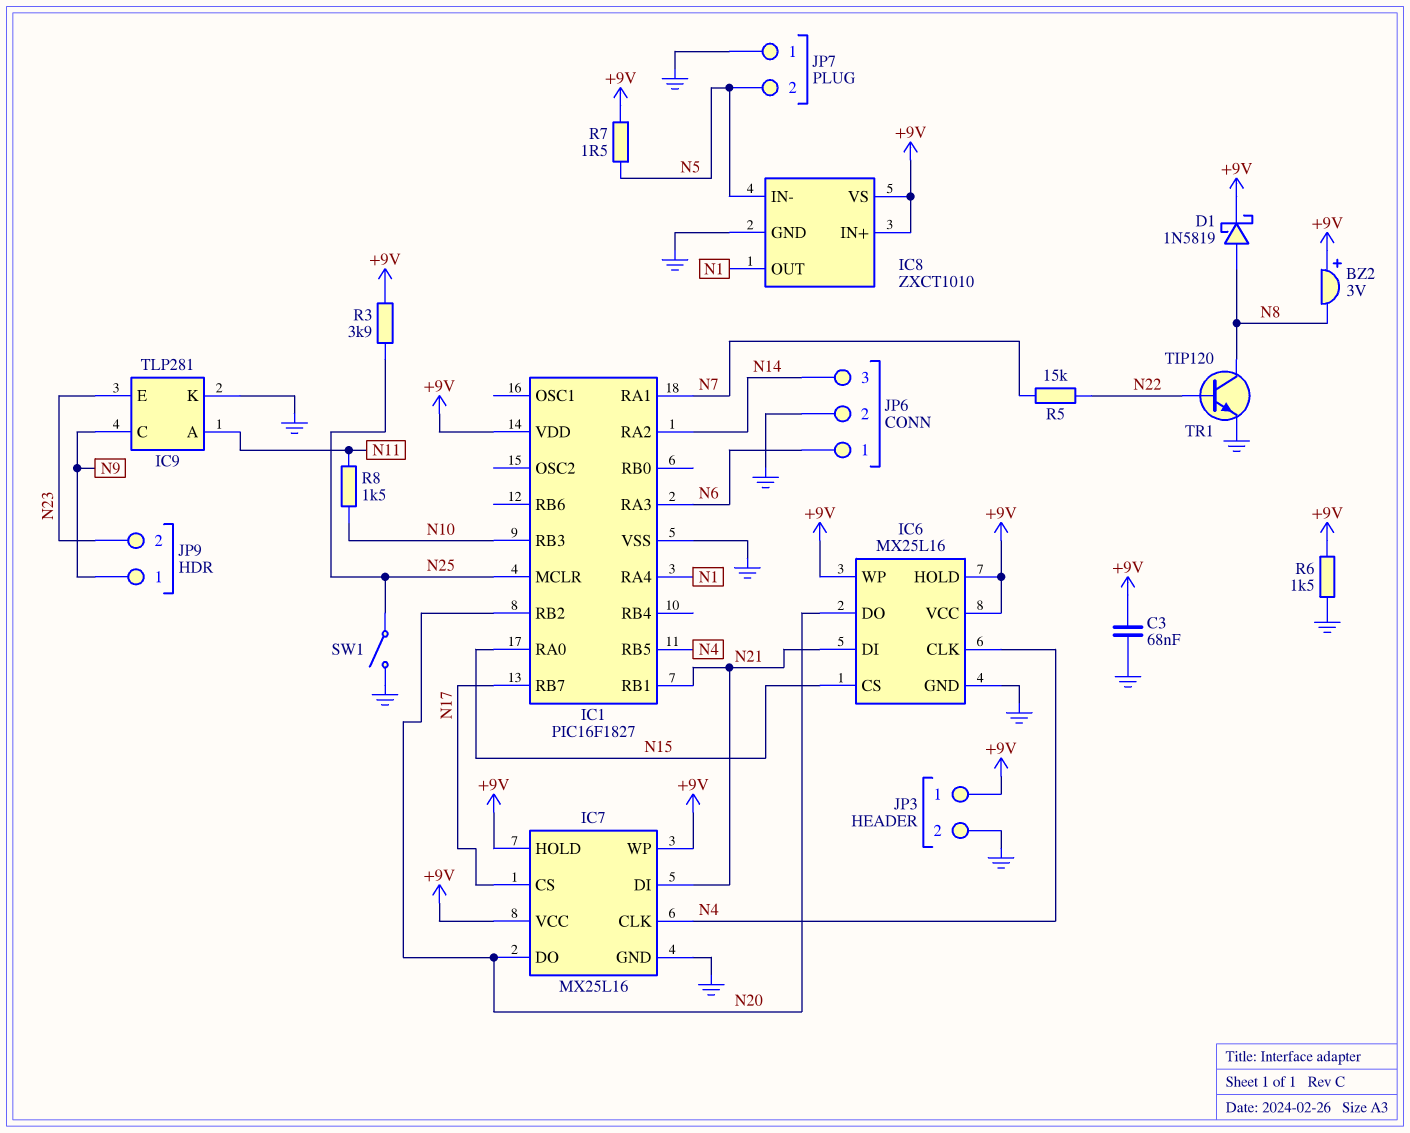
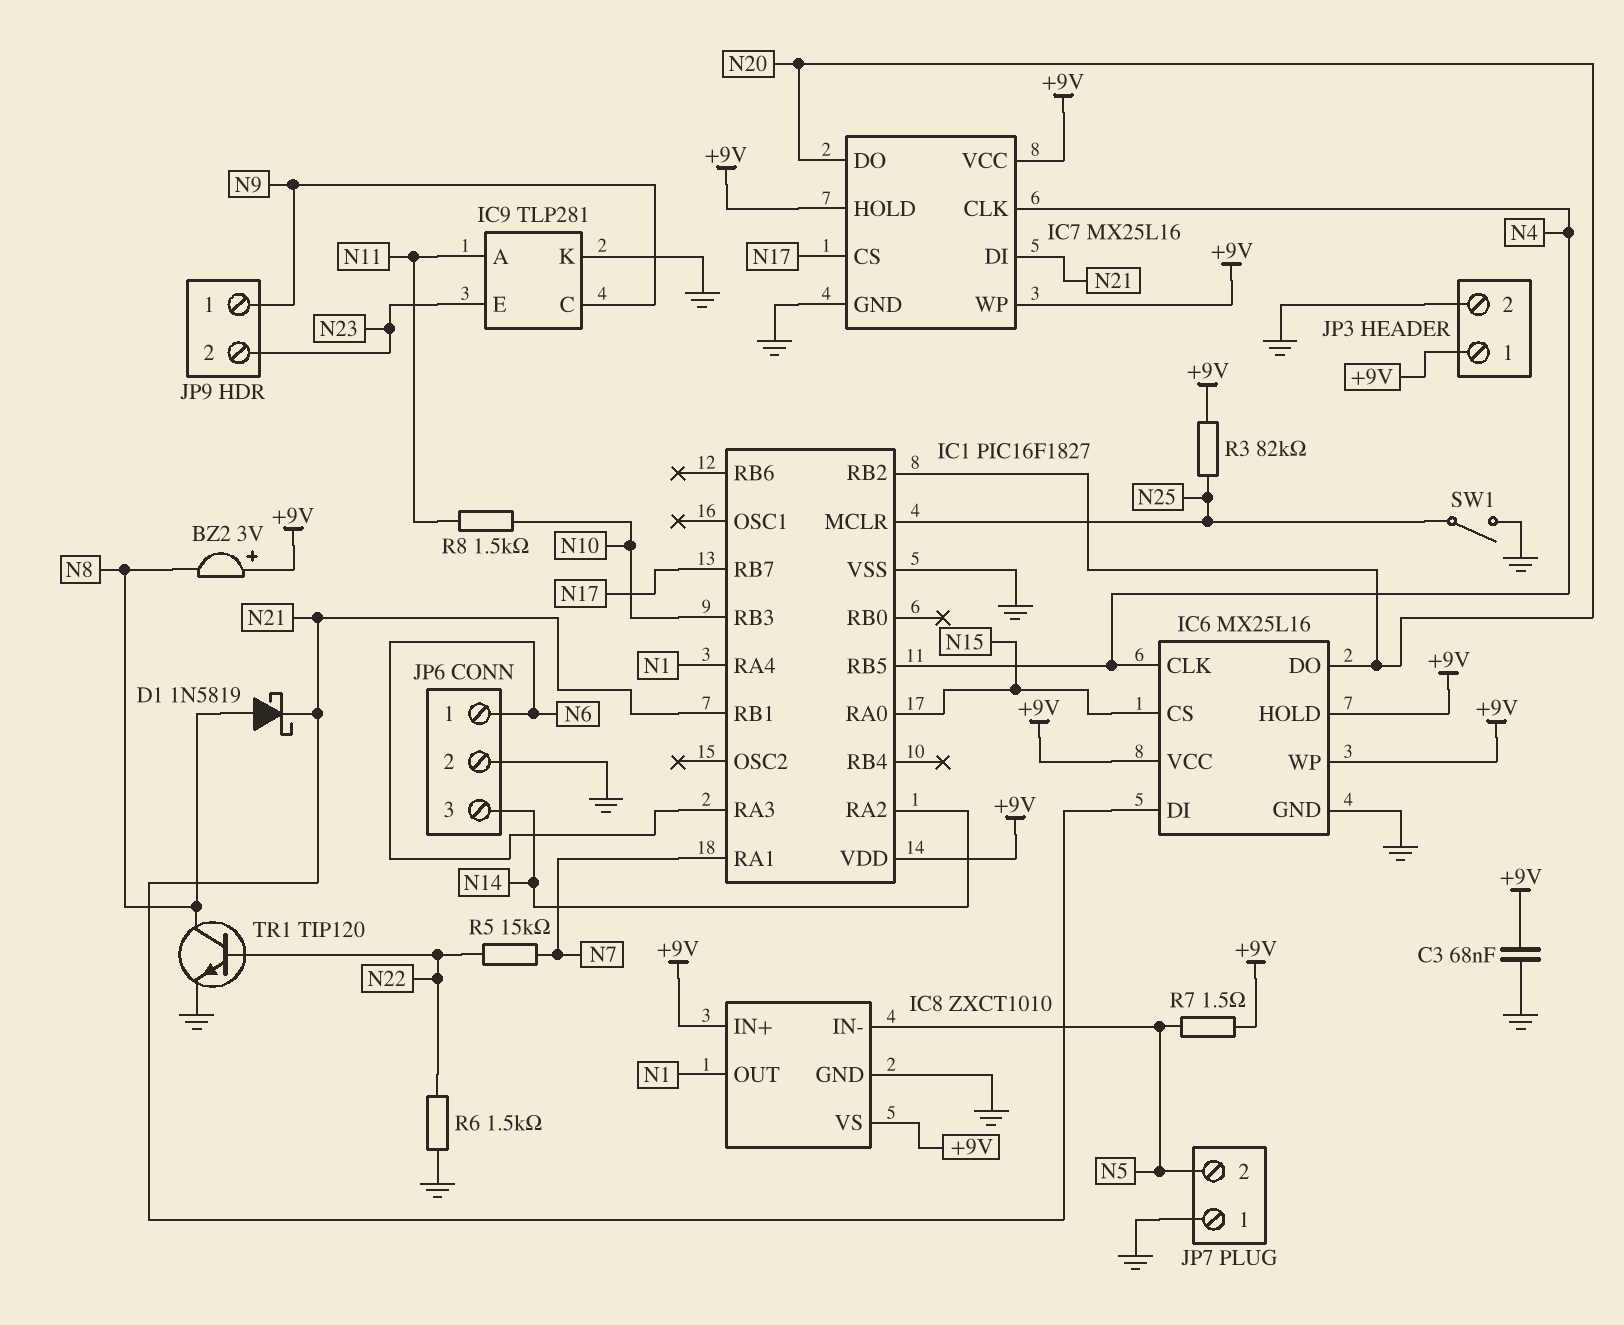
D1: schottky 1N5819 (A N8, K +9V) -> schottky 1N5819 (A N8, K N21)
R3: 3.9k (+9V, N25) -> 82k (+9V, N25)
R6: 1.5k (+9V, GND) -> 1.5k (GND, N22)

